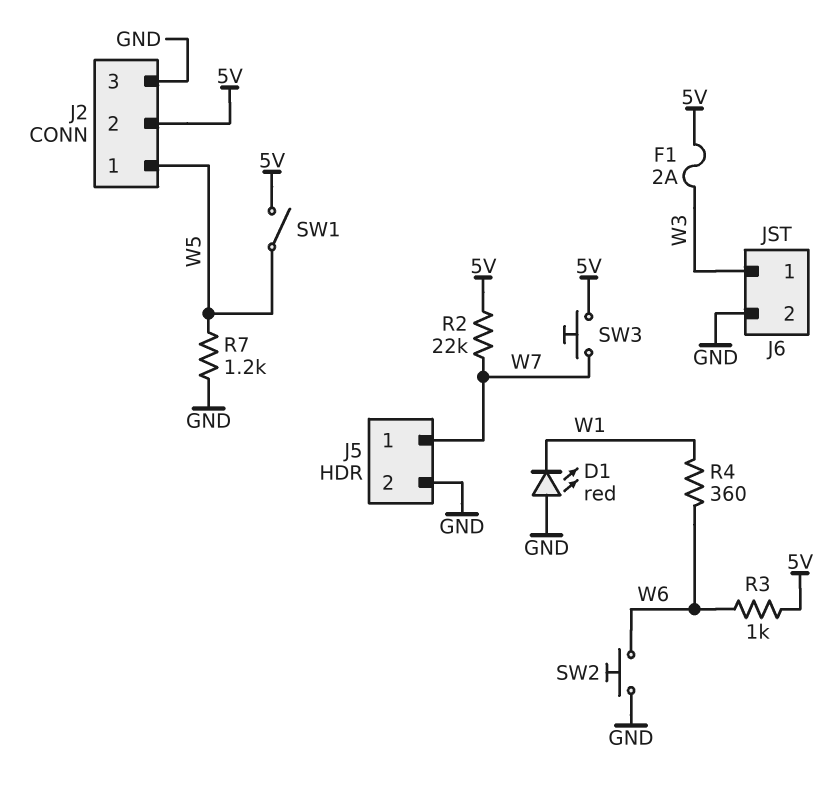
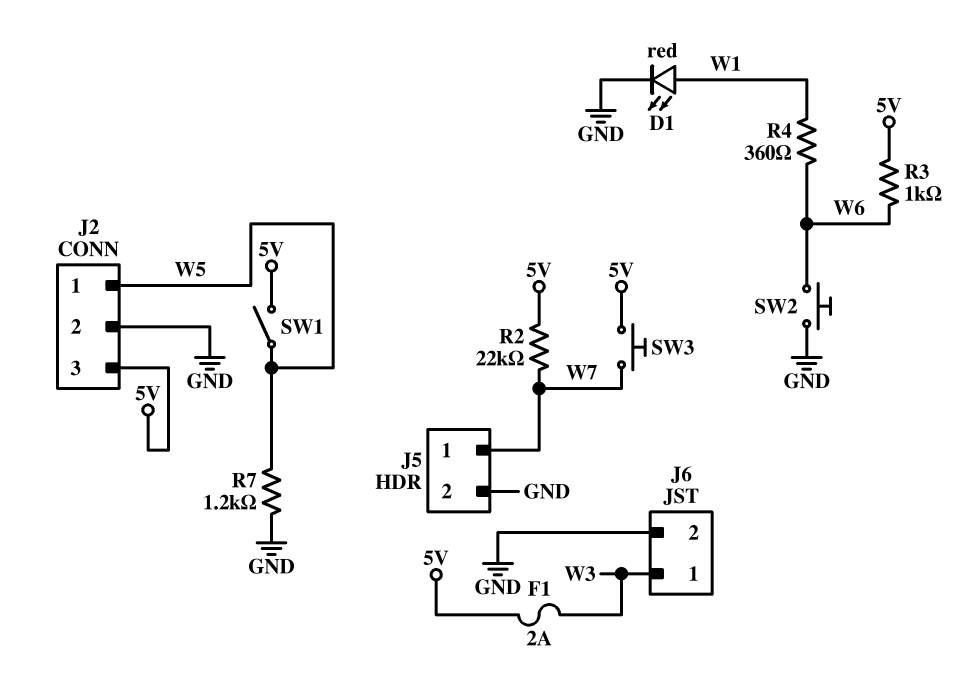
D1: LED red (A GND, K W1) -> LED red (A W1, K GND)
J2 pin 2: 5V -> GND
J2 pin 3: GND -> 5V

